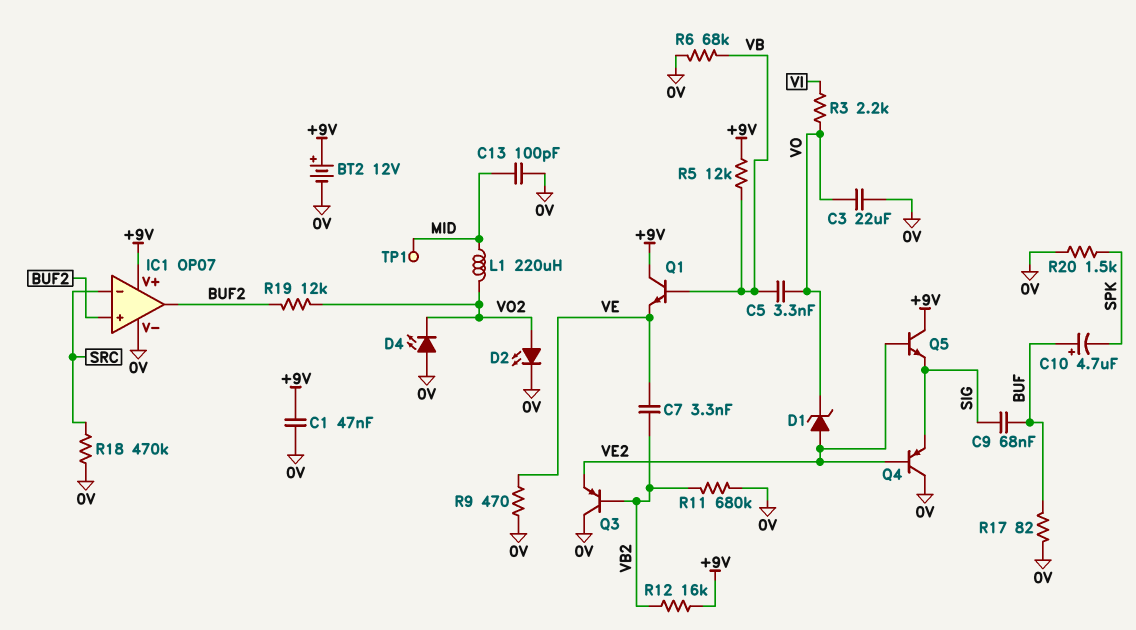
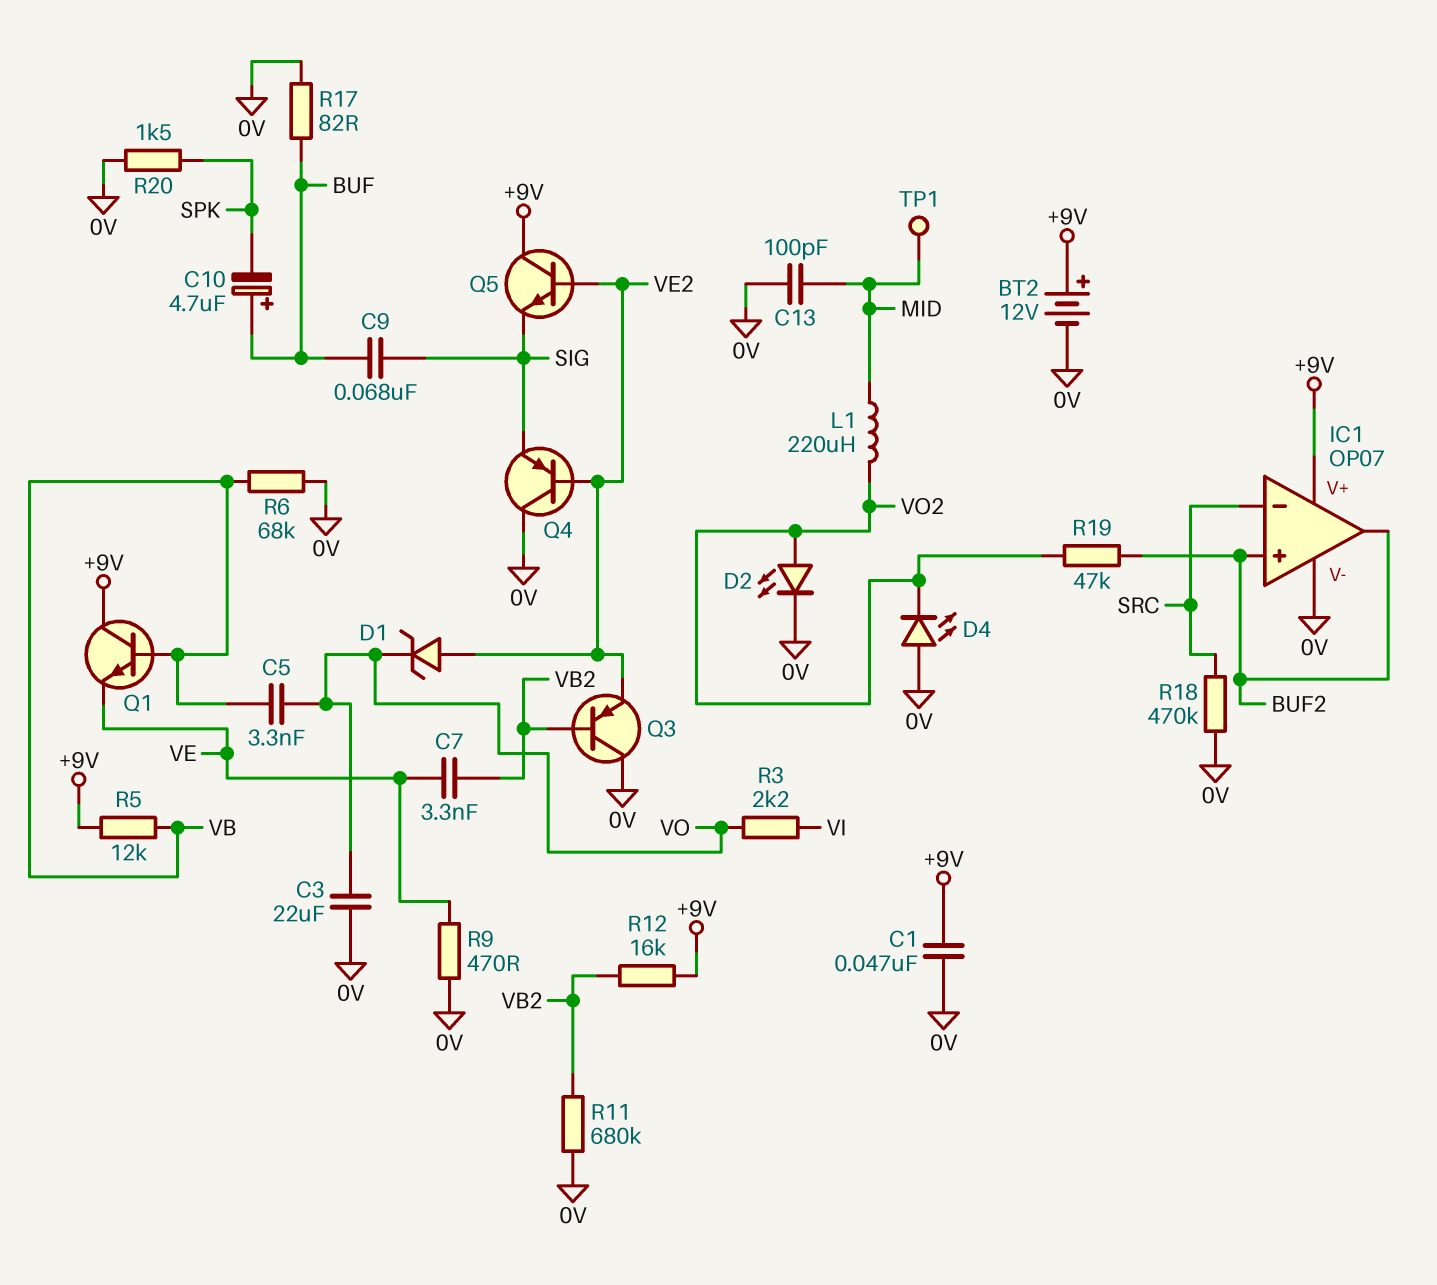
R19: 12k (BUF2, VO2) -> 47k (BUF2, VO2)

